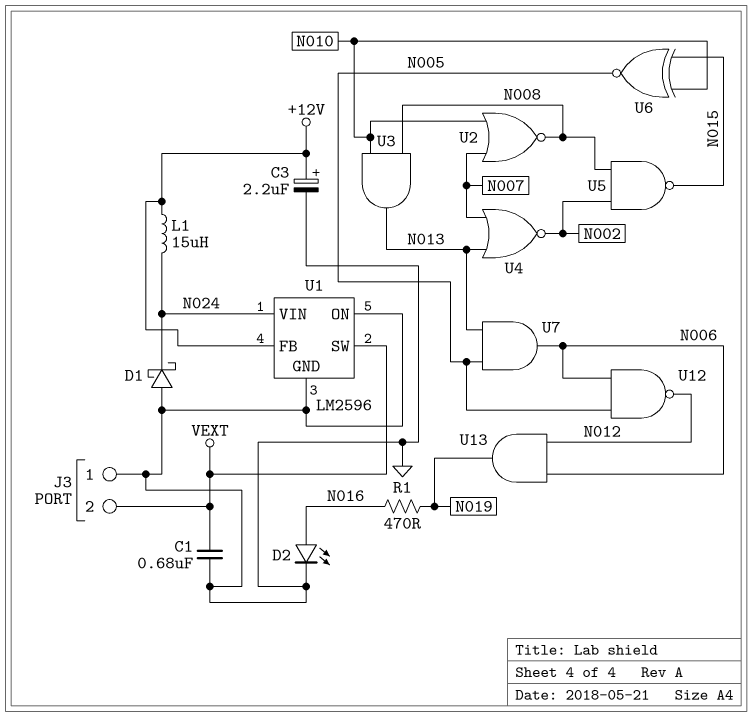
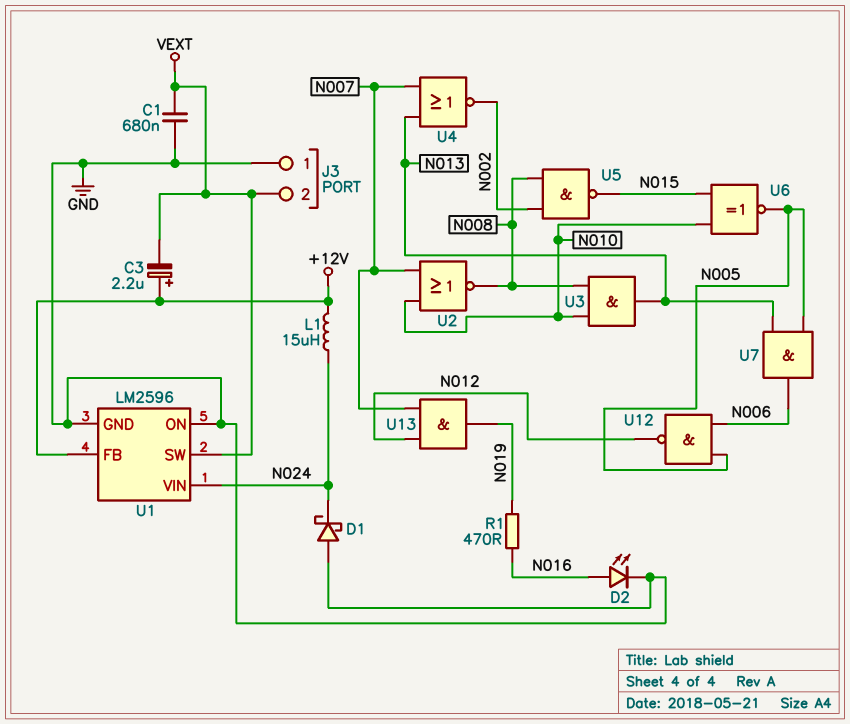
C3: 2.2uF (plus +12V, minus GND) -> 2.2uF (plus +12V, minus VEXT)
U13: AND (in N006, in N012, out N019) -> AND (in N007, in N012, out N019)

